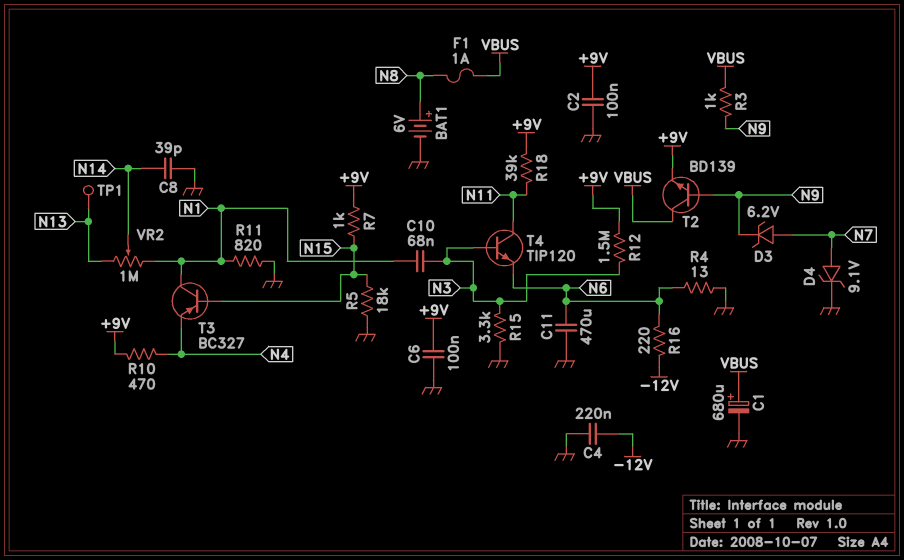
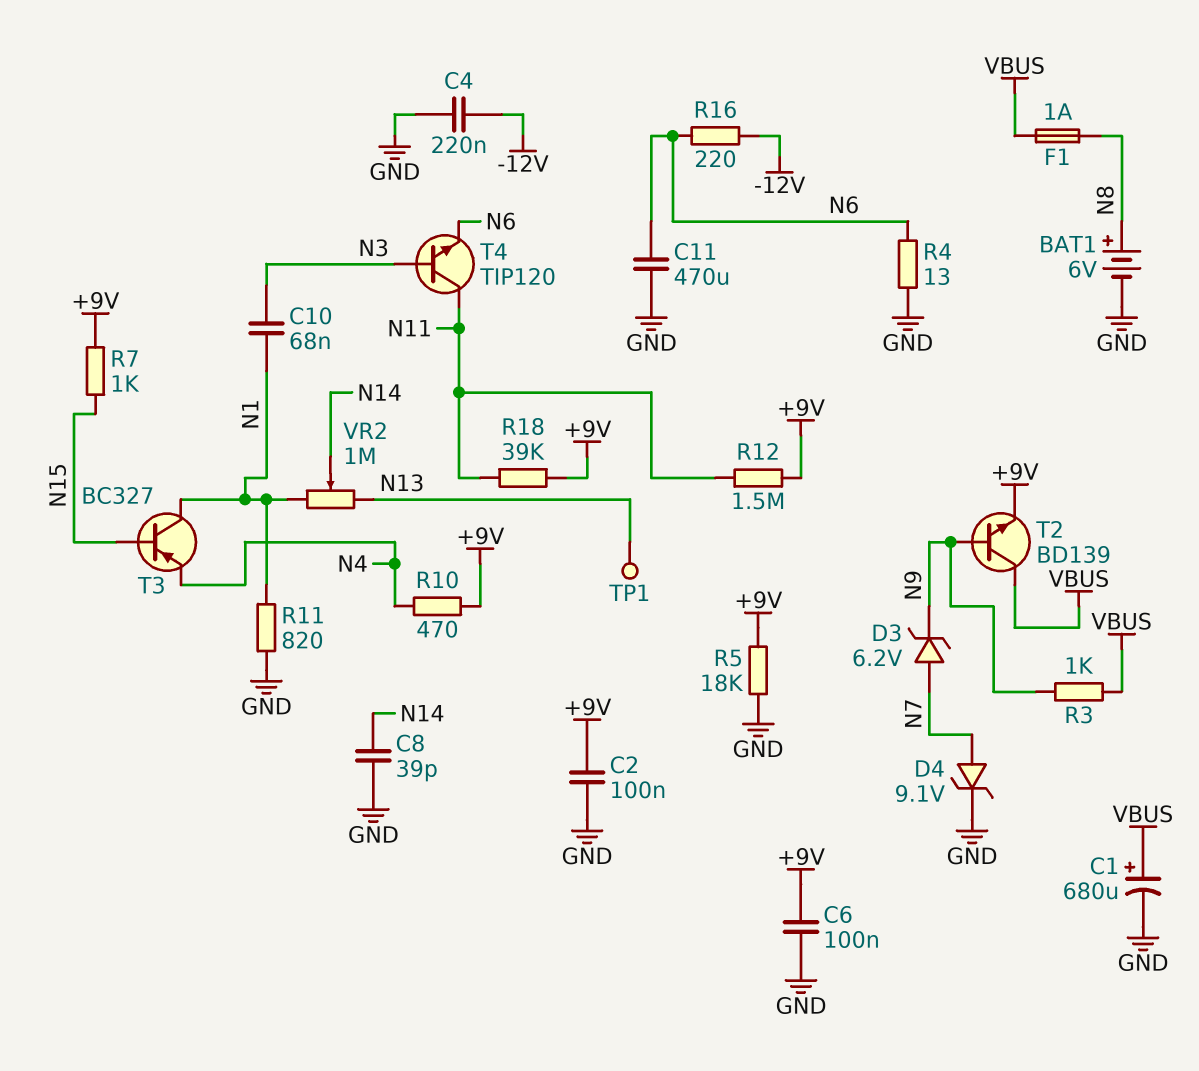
R5: 18k (GND, N15) -> 18k (+9V, GND)
R12: 1.5M (+9V, N3) -> 1.5M (+9V, N11)
R15: 3.3k (GND, N3) -> none

